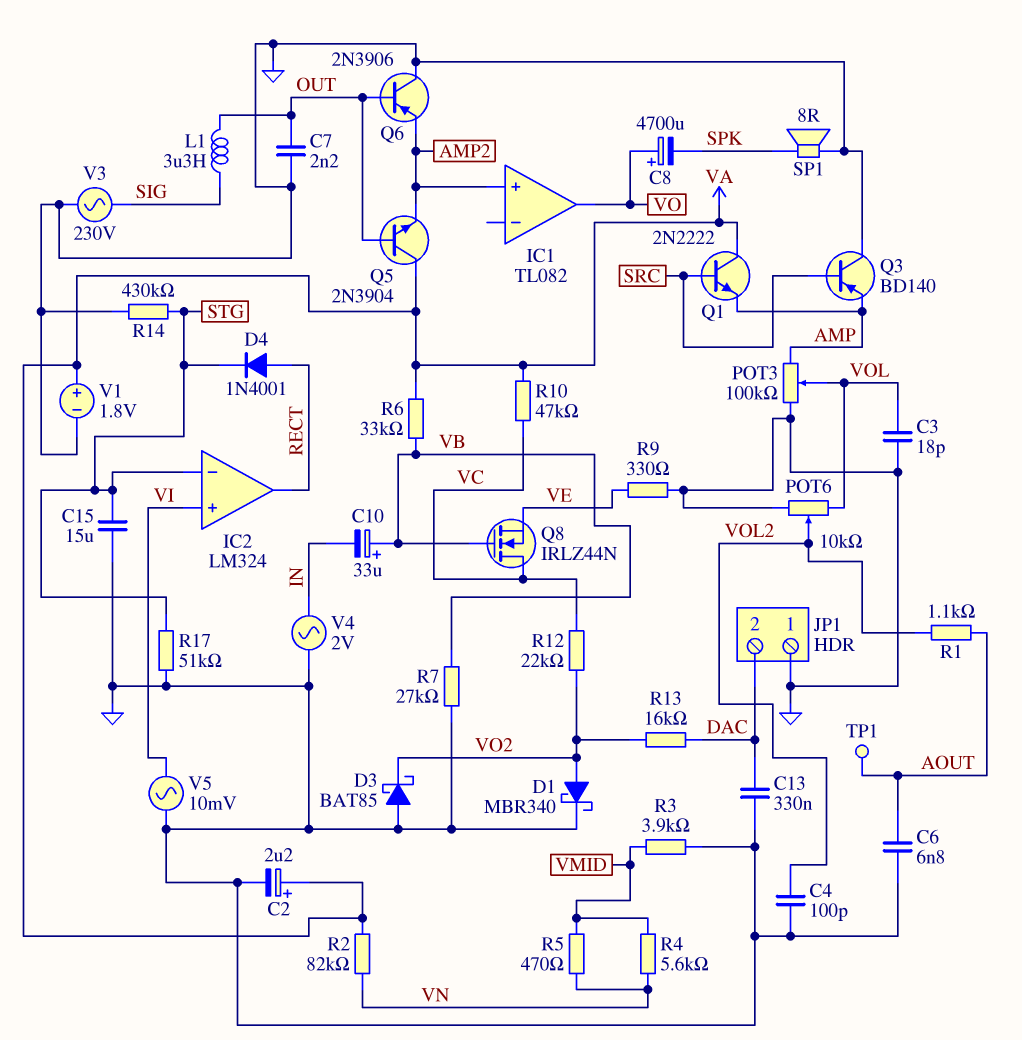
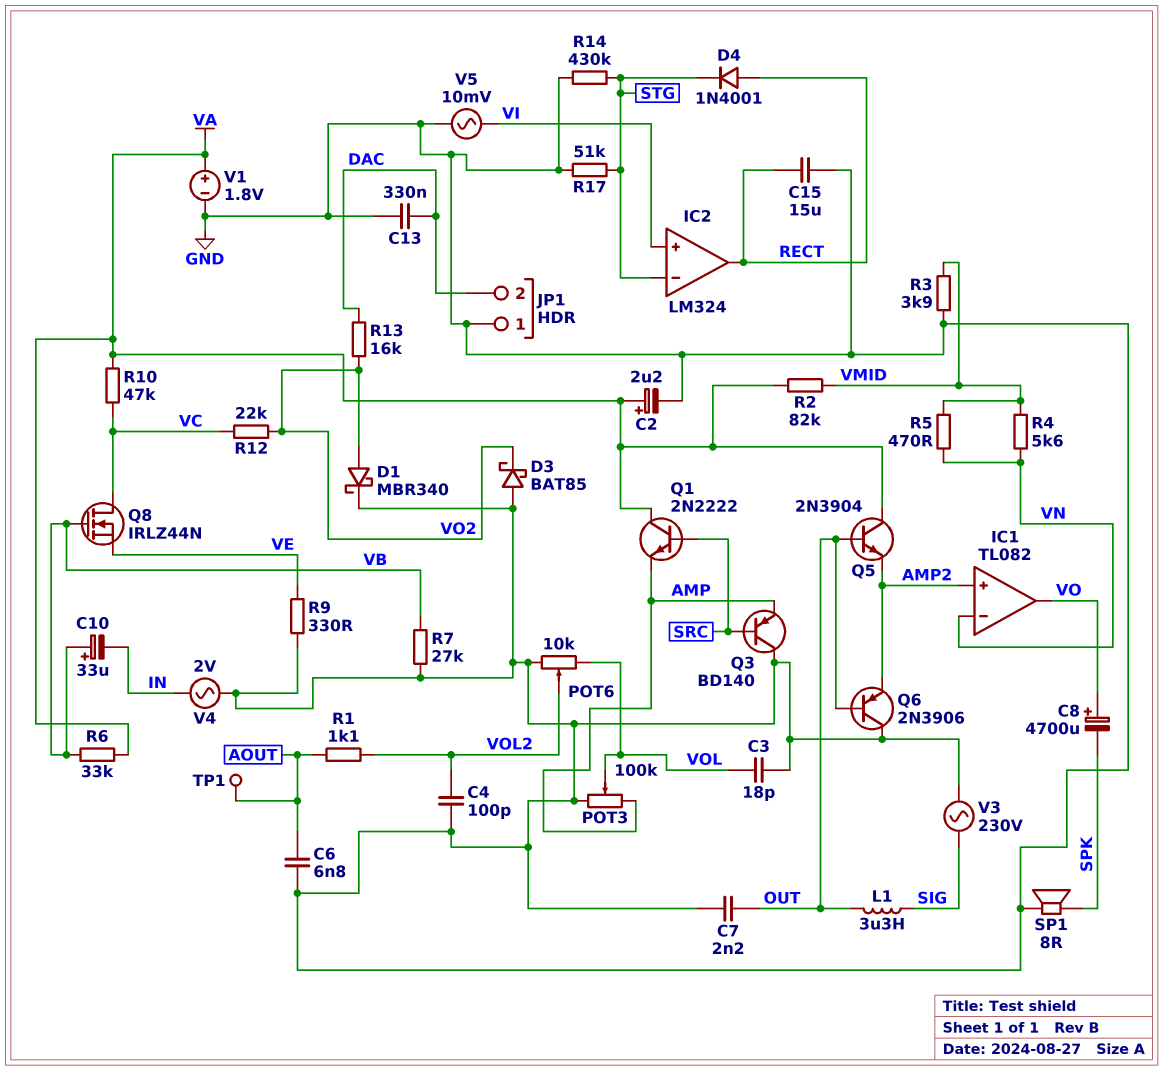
C15: 15uF (GND, STG) -> 15uF (GND, RECT)
IC1 pin in-: none -> VN
R2: 82k (VA, VN) -> 82k (VA, VMID)

